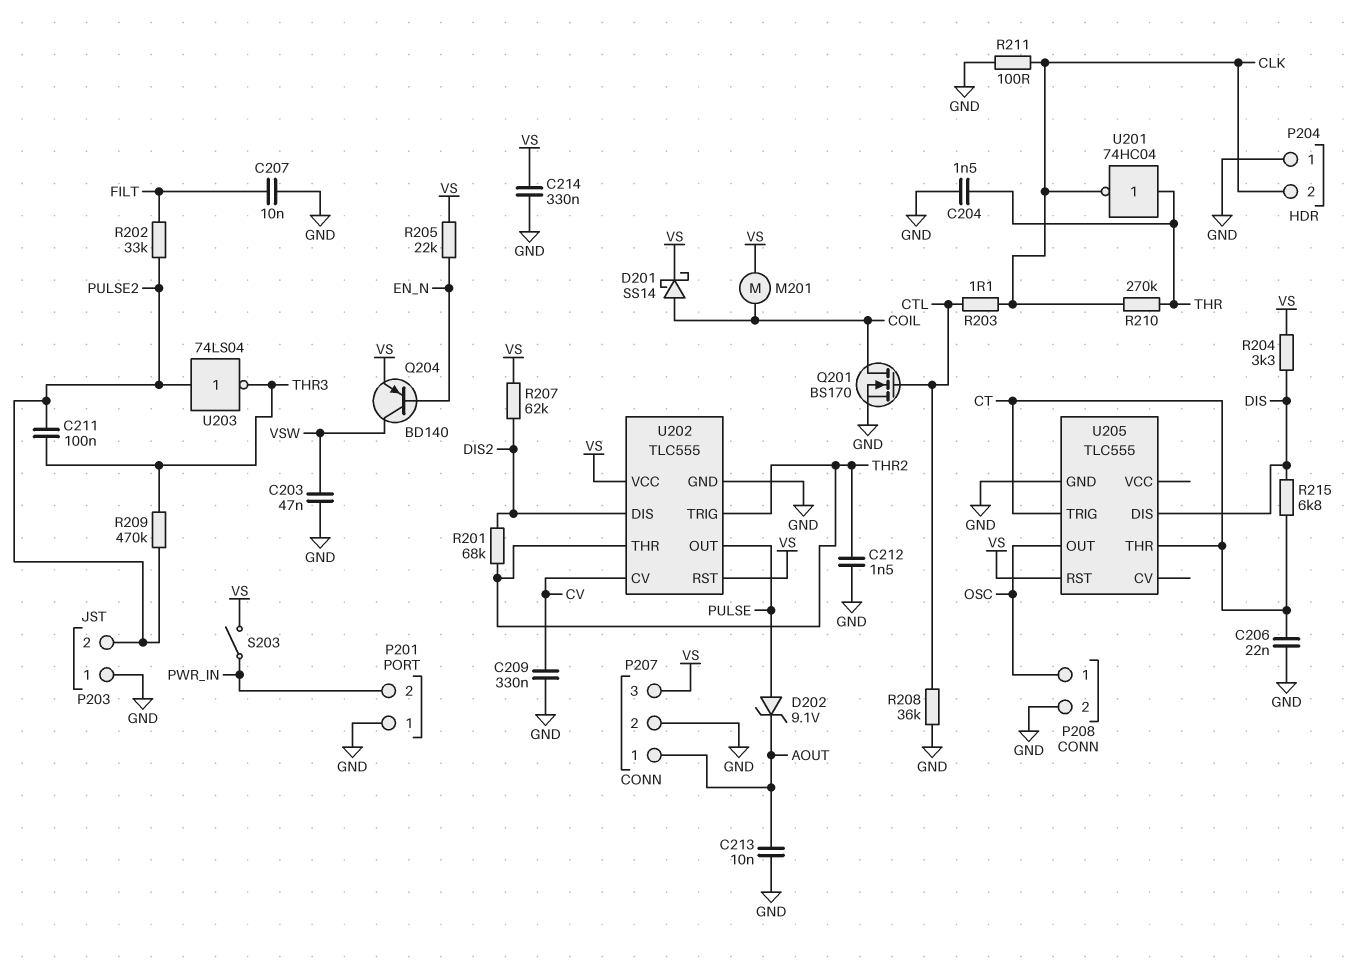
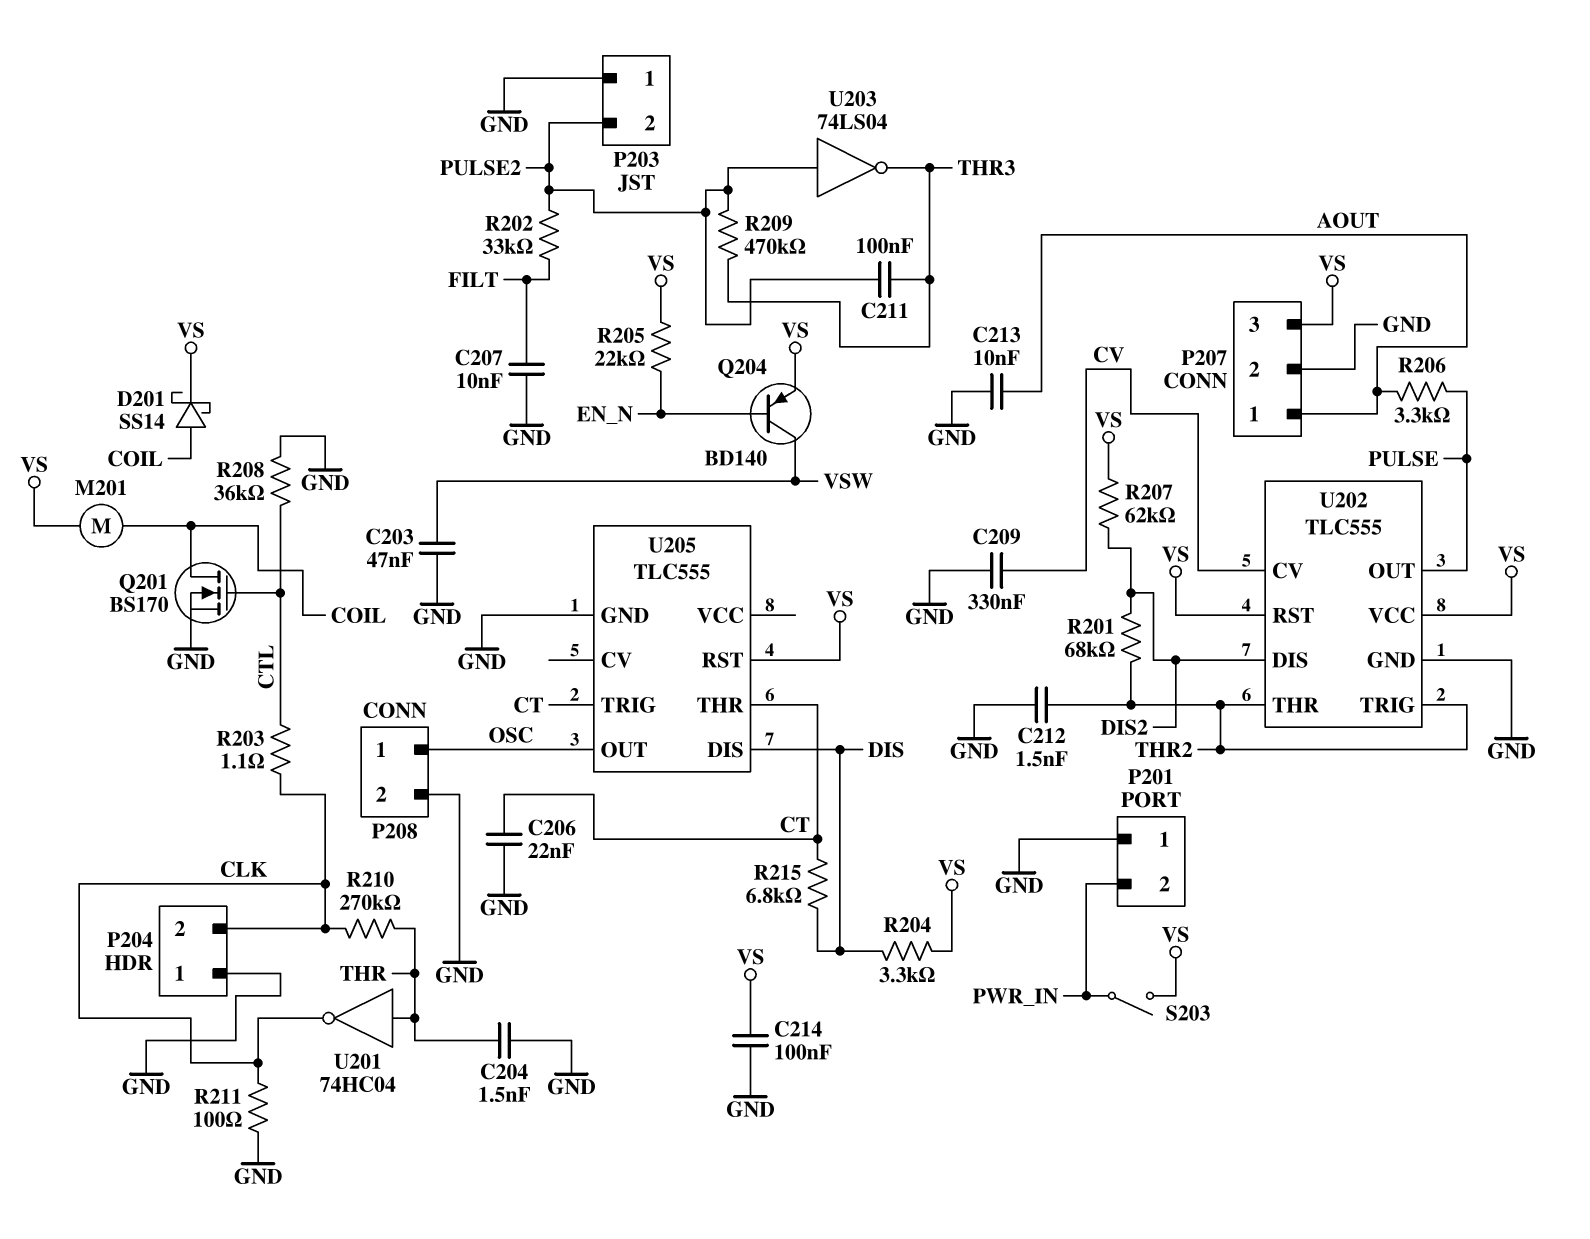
C214: 330nF (GND, VS) -> 100nF (GND, VS)
D202: zener 9.1V (A PULSE, K AOUT) -> none
R206: none -> 3.3k (AOUT, PULSE)

